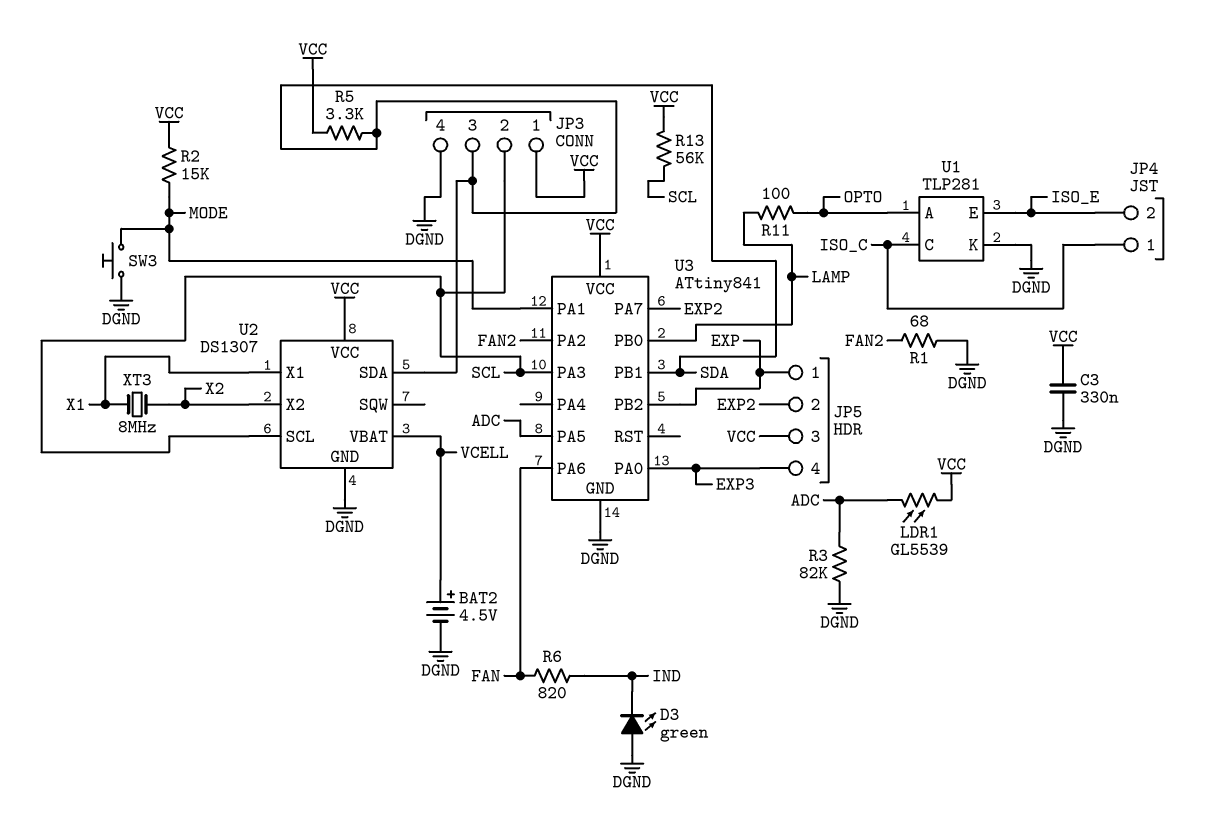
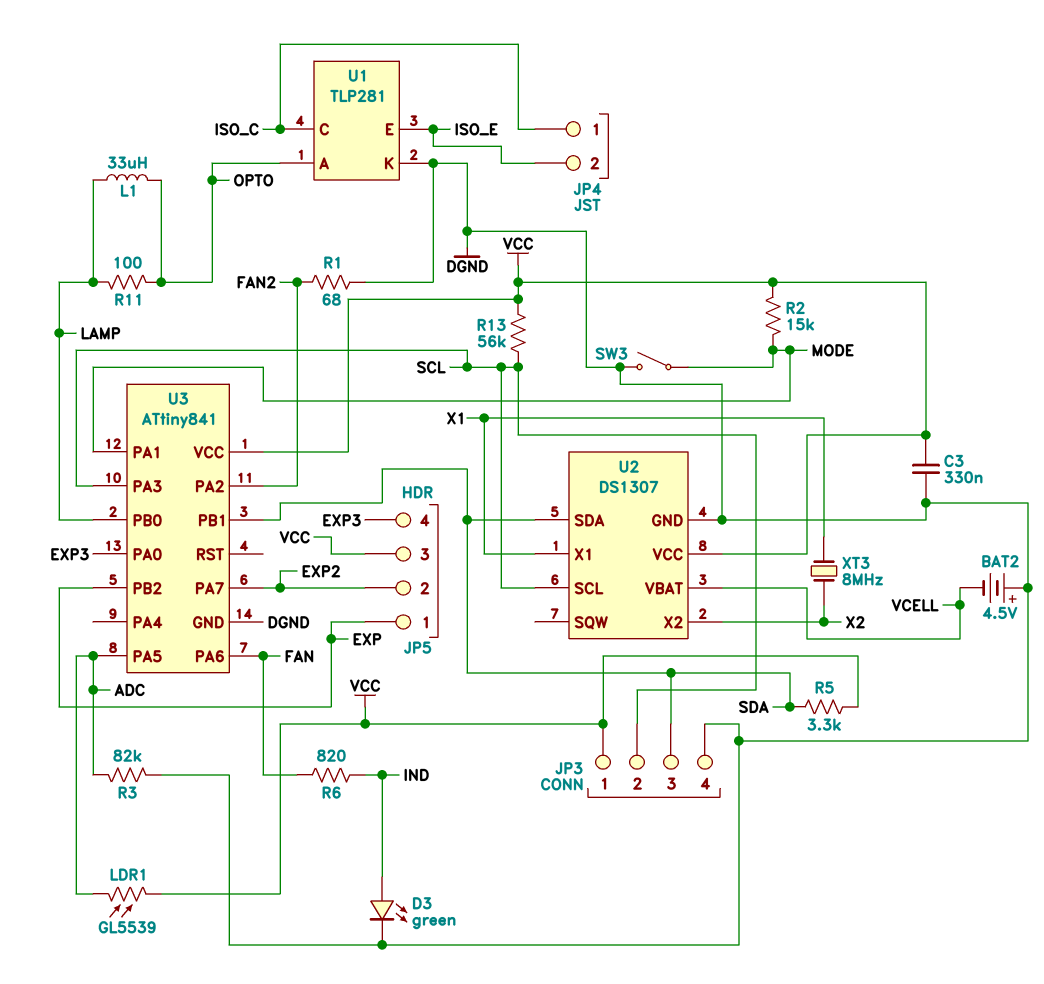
BAT2: 4.5V (plus VCELL, minus DGND) -> 4.5V (plus DGND, minus VCELL)
D3: LED green (A DGND, K IND) -> LED green (A IND, K DGND)
L1: none -> 33uH (LAMP, OPTO)
SW3: button (DGND, MODE) -> switch (DGND, MODE)

